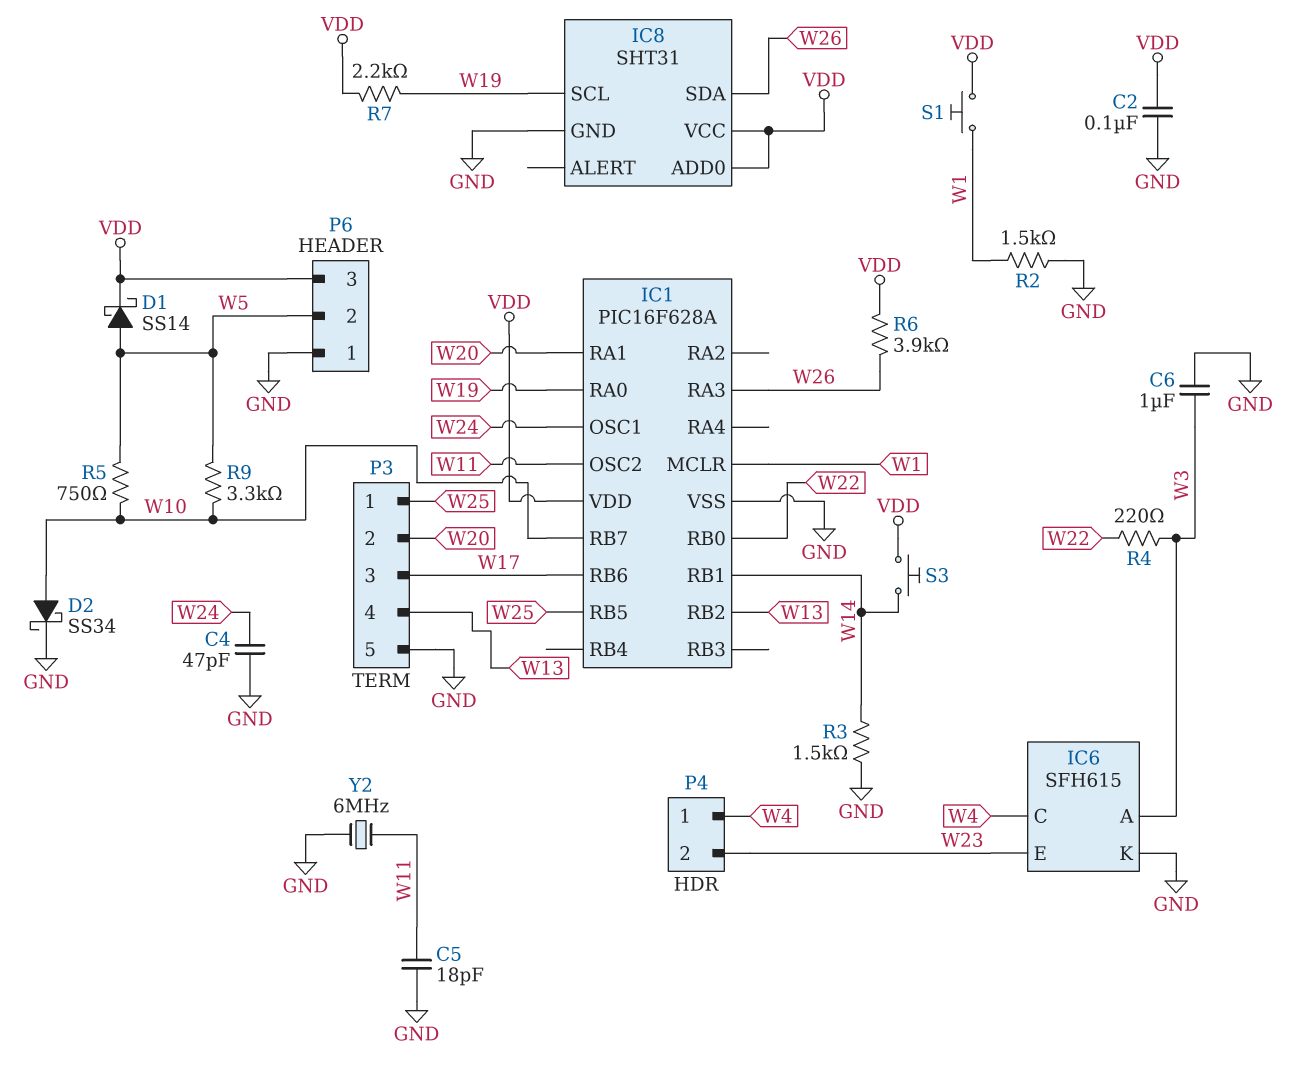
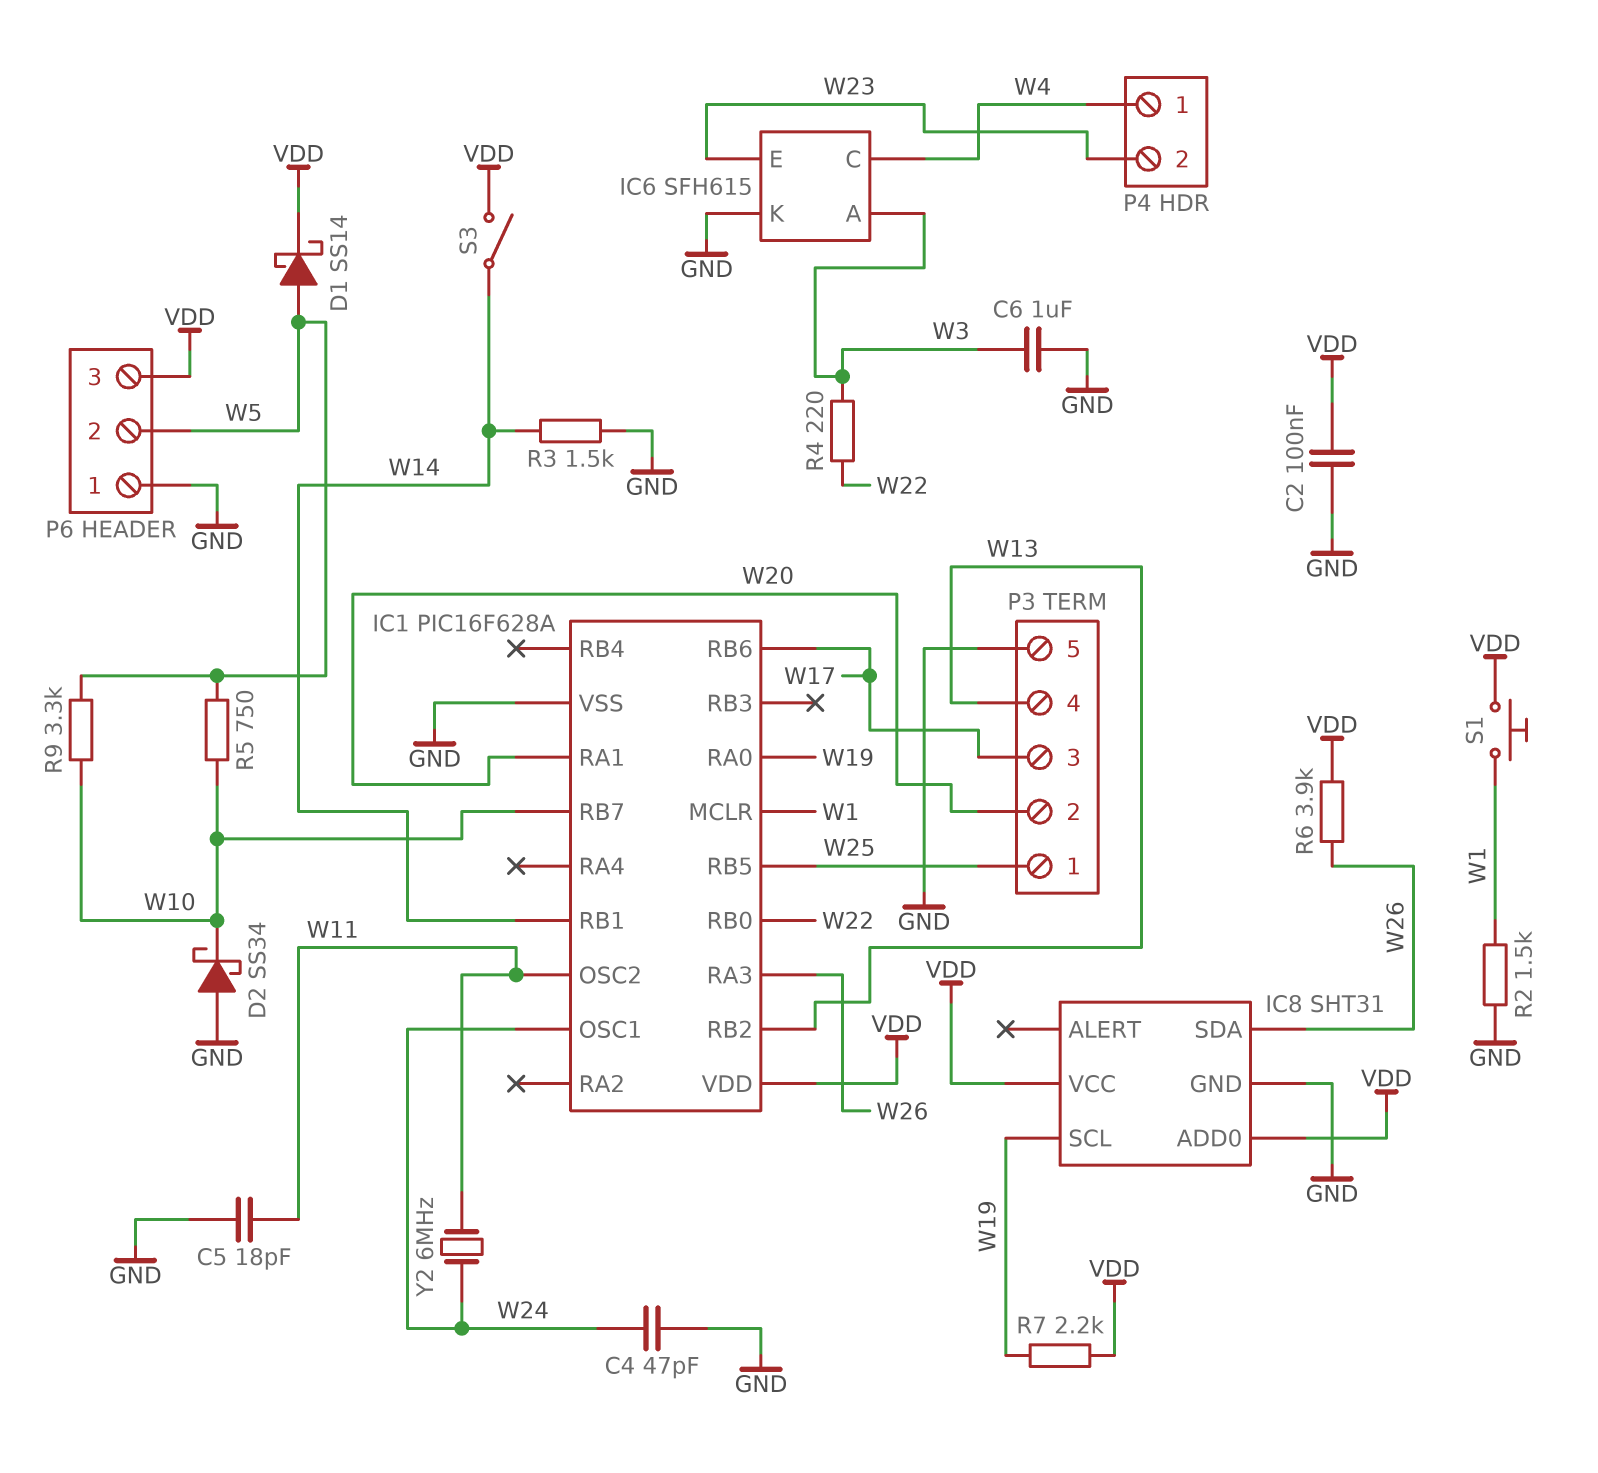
D2: schottky SS34 (A W10, K GND) -> schottky SS34 (A GND, K W10)
S3: button (VDD, W14) -> switch (VDD, W14)
Y2: 6MHz (GND, W11) -> 6MHz (W11, W24)

